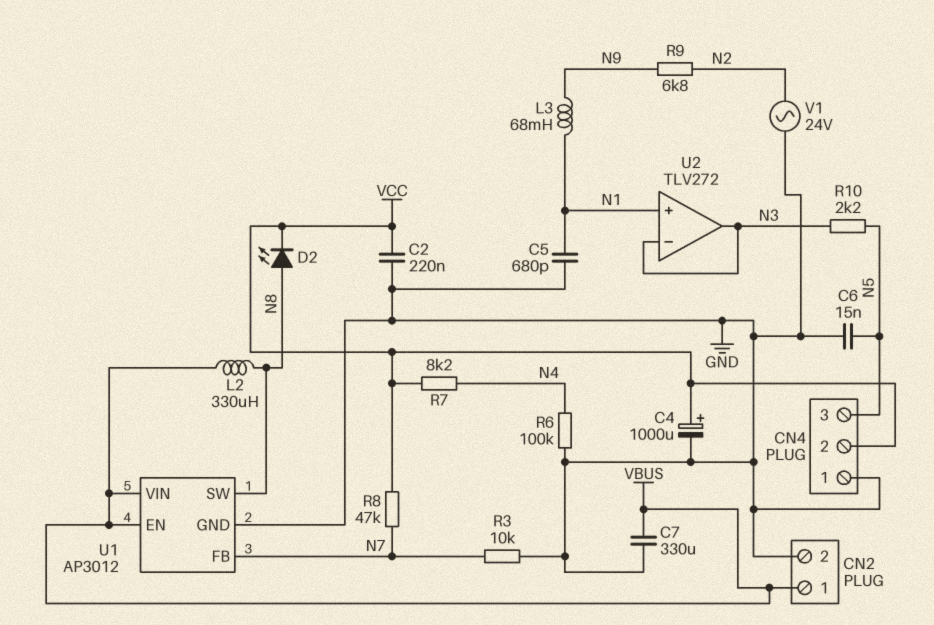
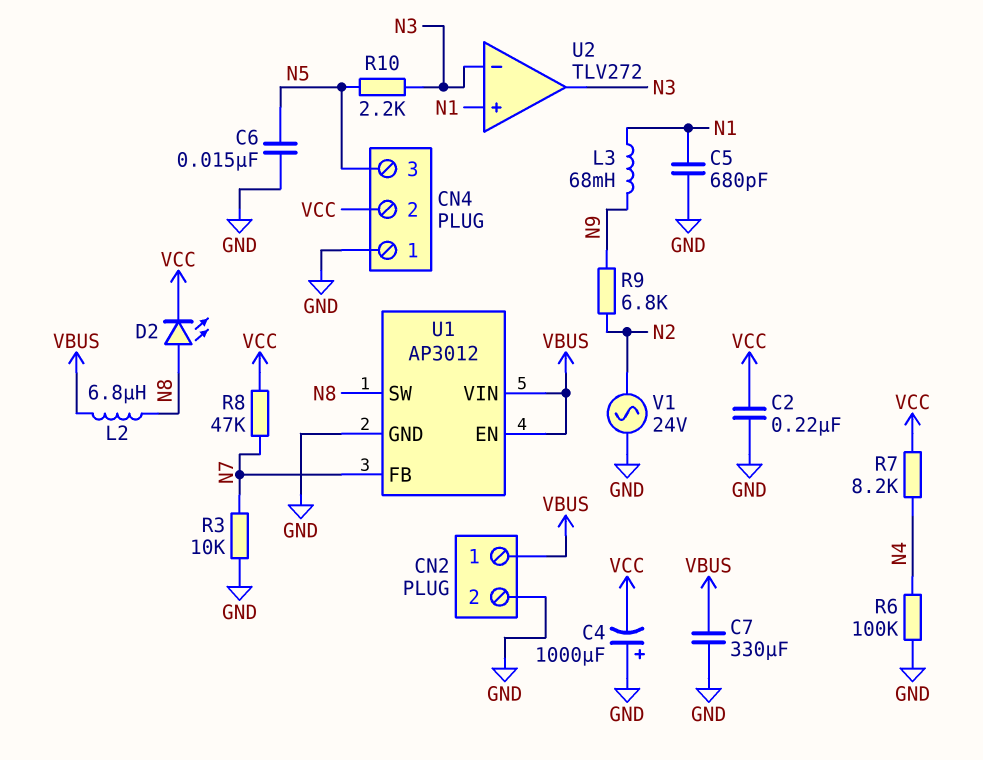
C4: 1000uF (plus VCC, minus GND) -> 1000uF (plus GND, minus VCC)
L2: 330uH (N8, VBUS) -> 6.8uH (N8, VBUS)

